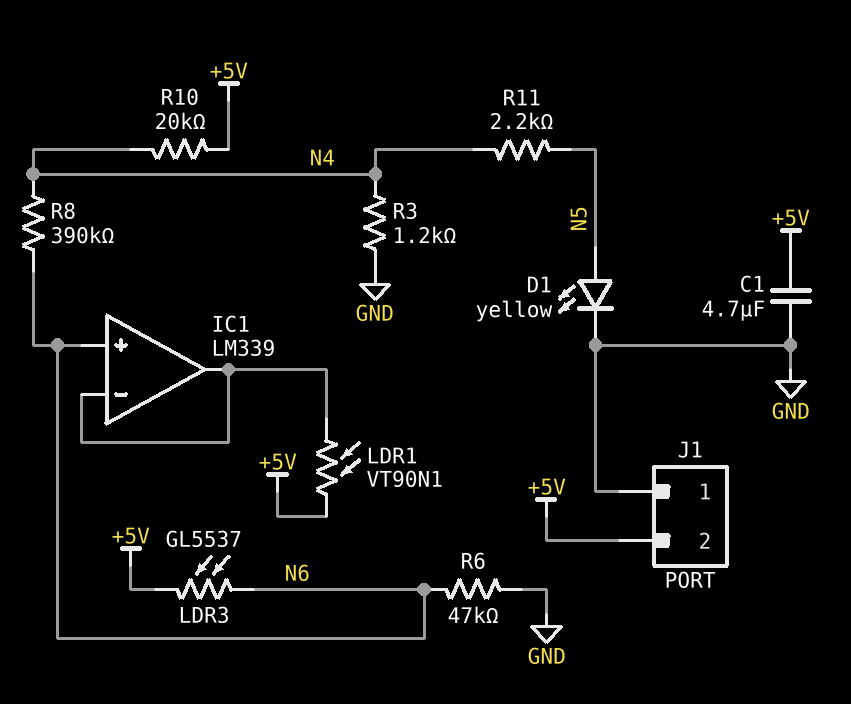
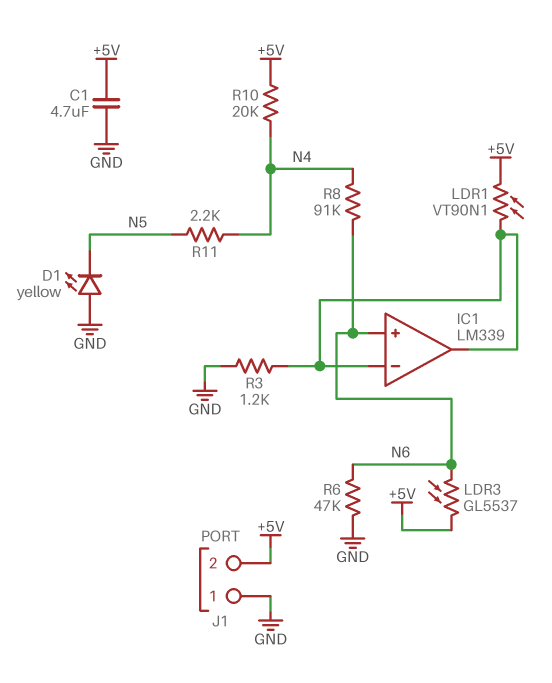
D1: LED yellow (A N5, K GND) -> LED yellow (A GND, K N5)
R3: 1.2k (GND, N4) -> 1.2k (GND, IC1/in-)
R8: 390k (N4, N6) -> 91k (N4, N6)

